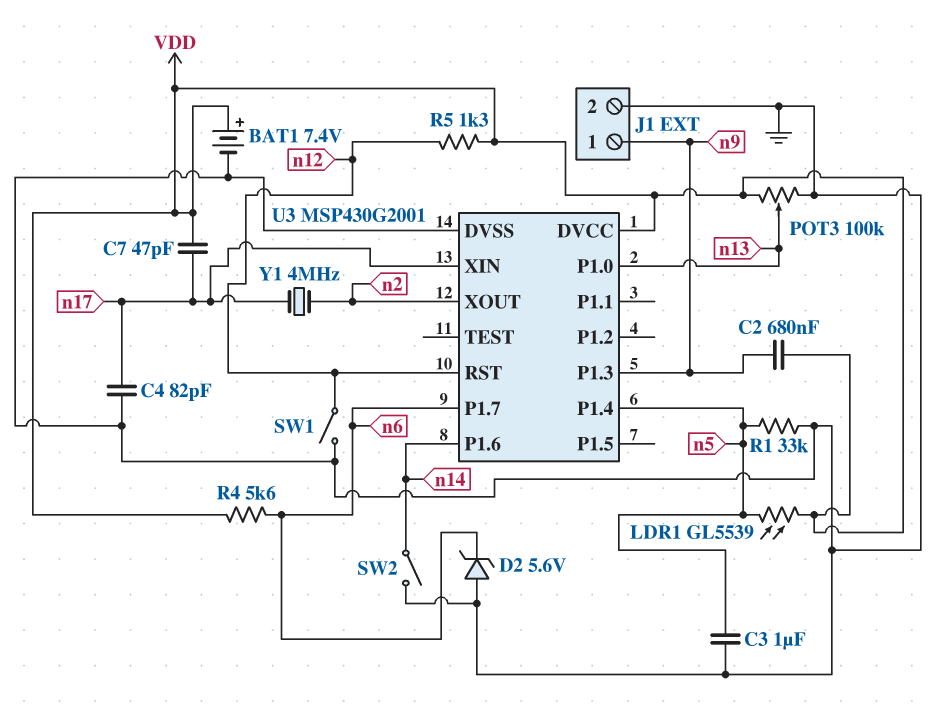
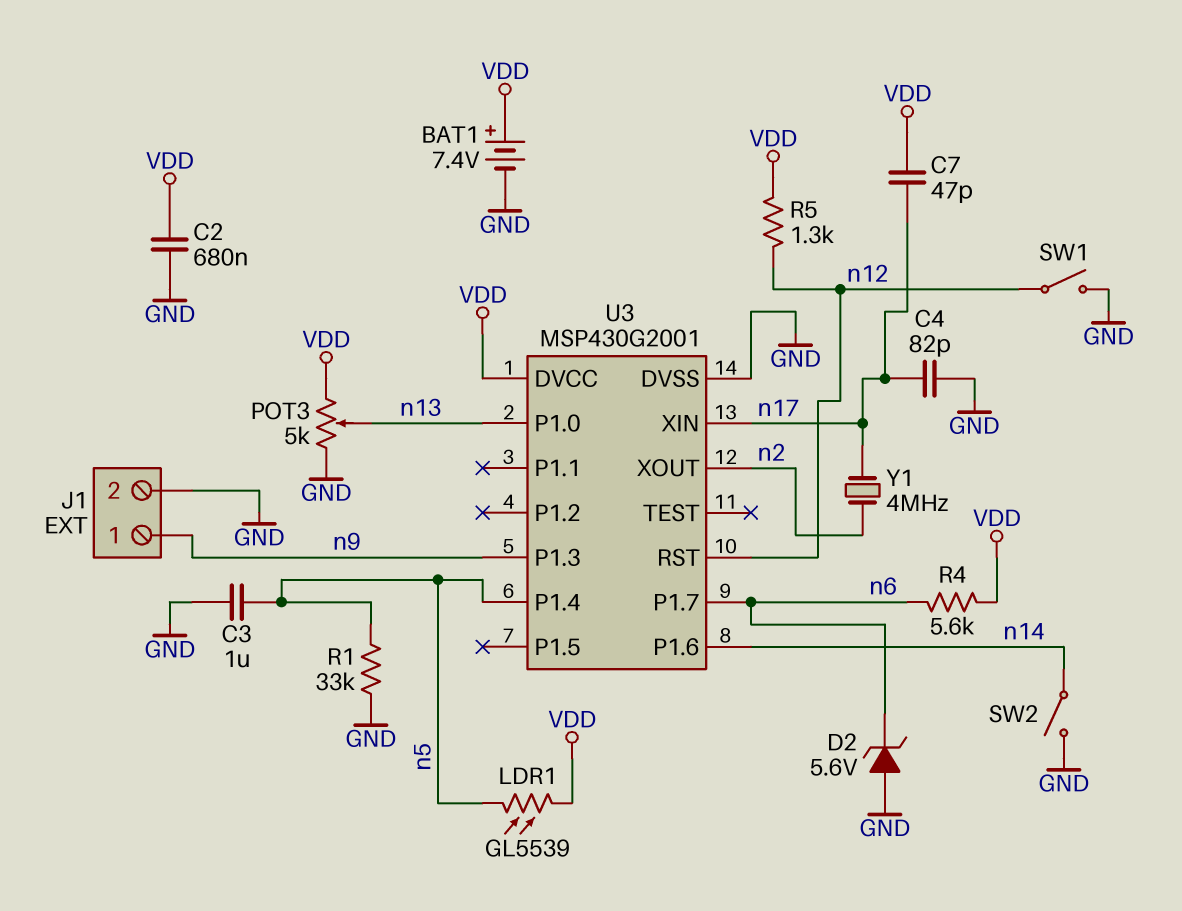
C2: 680nF (VDD, n9) -> 680nF (GND, VDD)
POT3: 100k (GND, VDD, wiper n13) -> 5k (GND, VDD, wiper n13)

